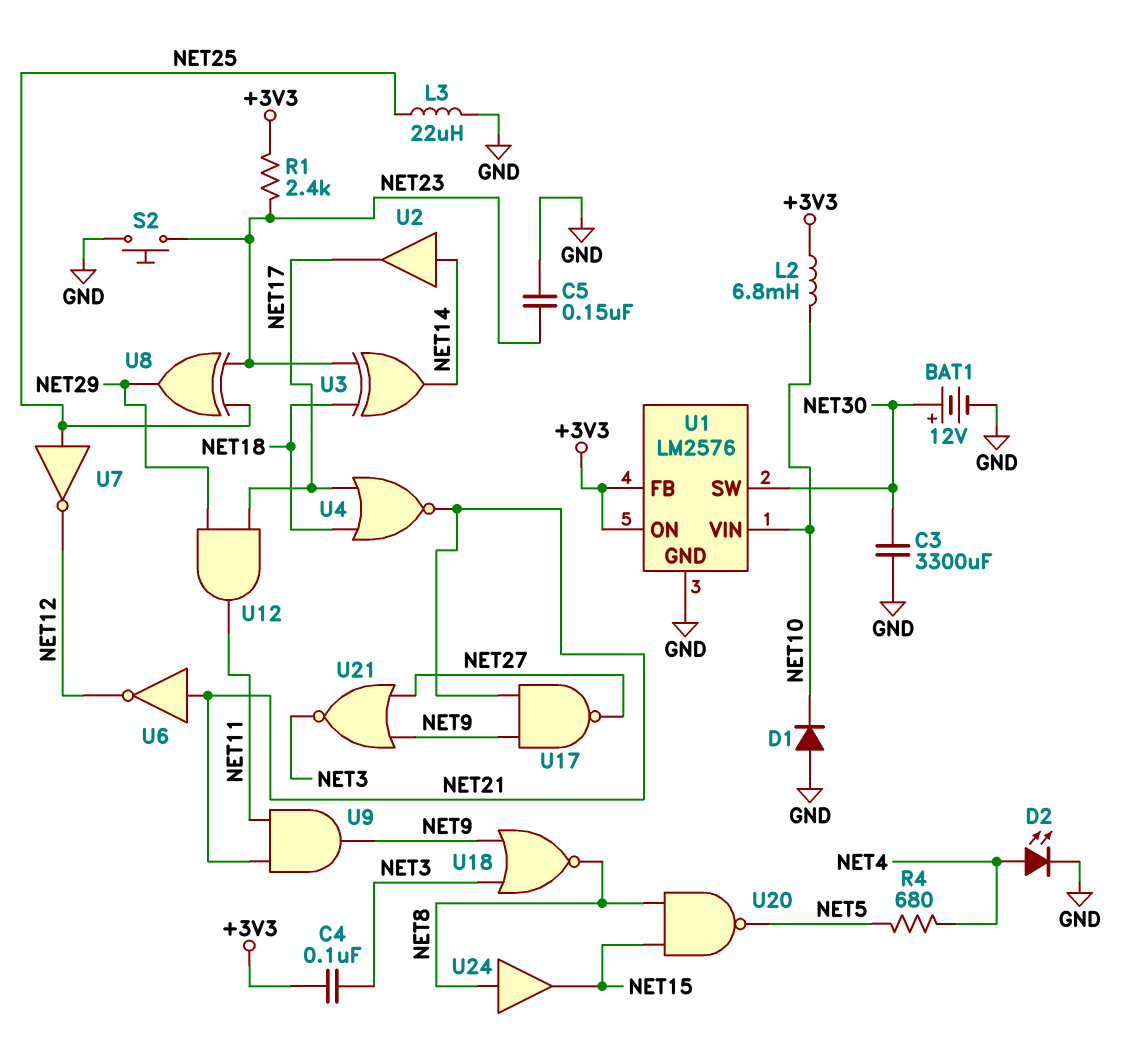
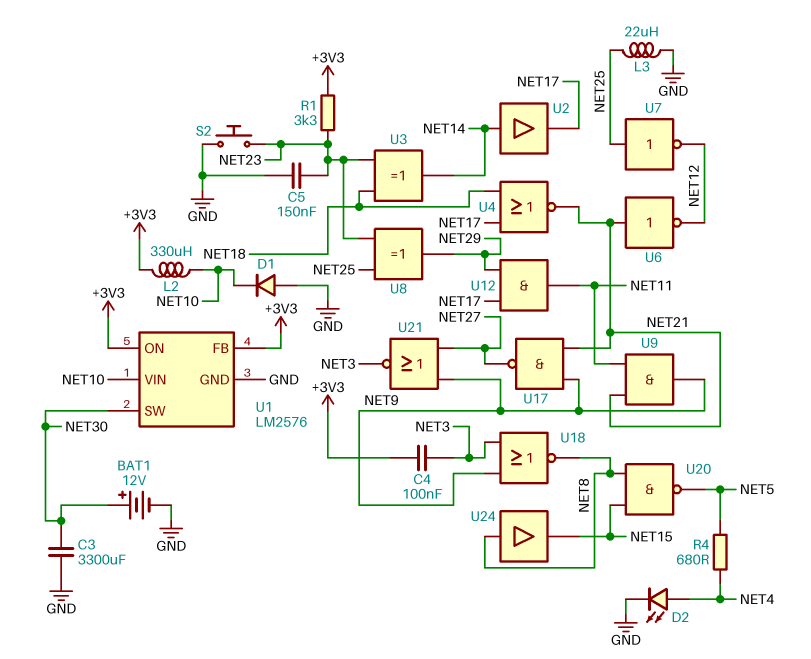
L2: 6.8mH (+3V3, NET10) -> 330uH (+3V3, NET10)
R1: 2.4k (+3V3, NET23) -> 3.3k (+3V3, NET23)

